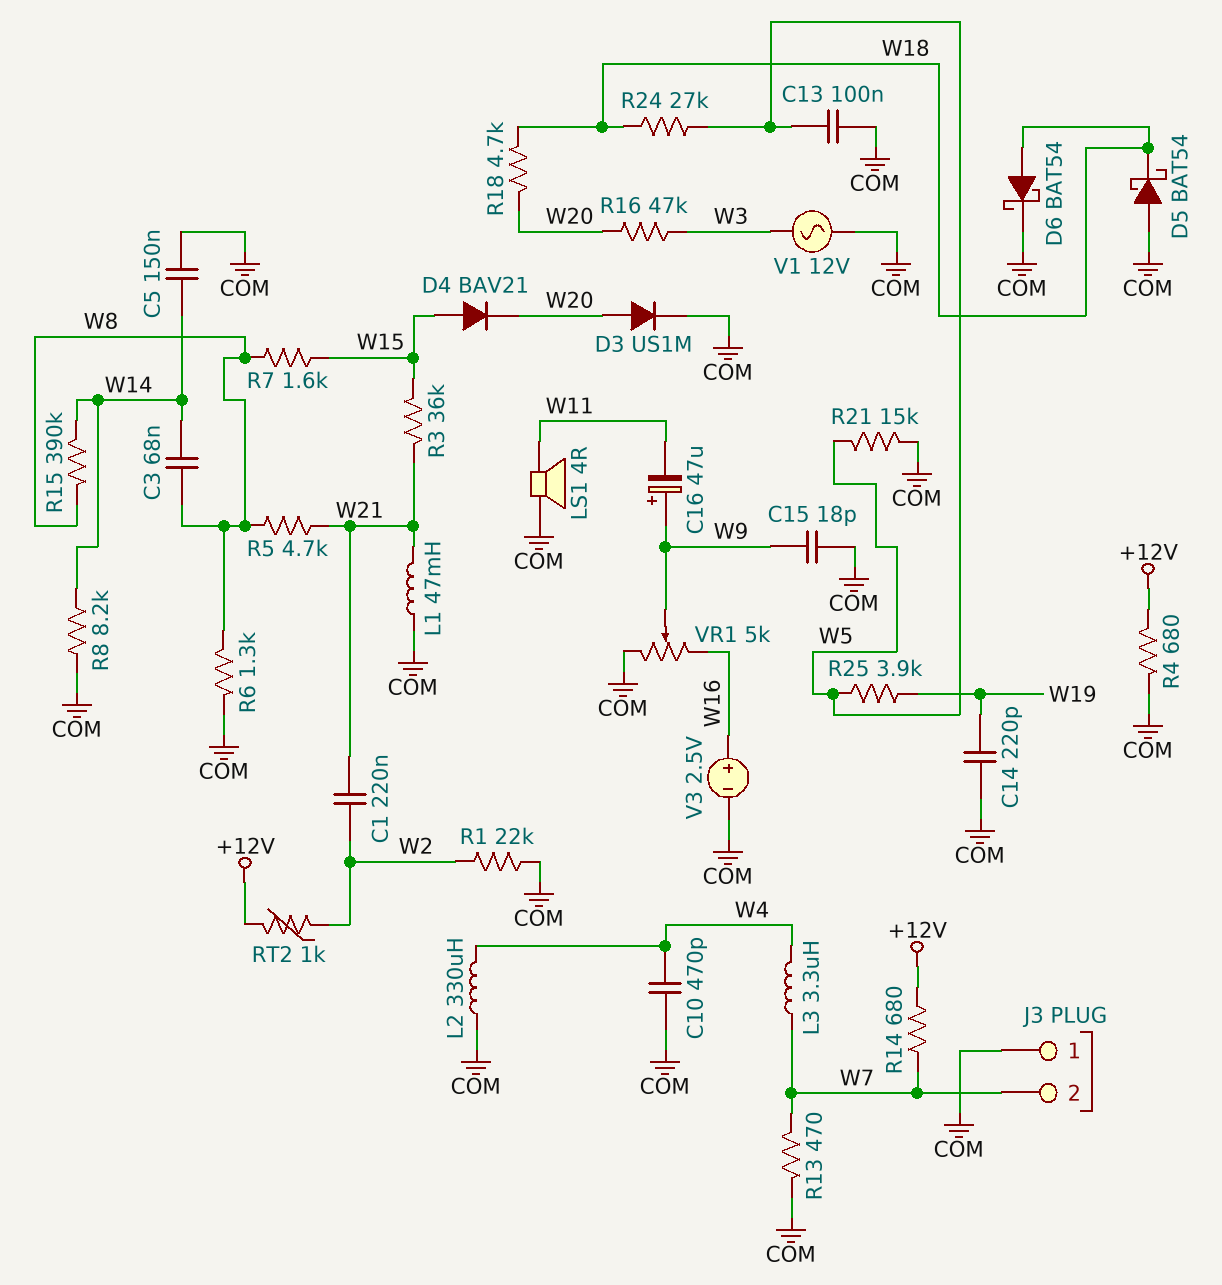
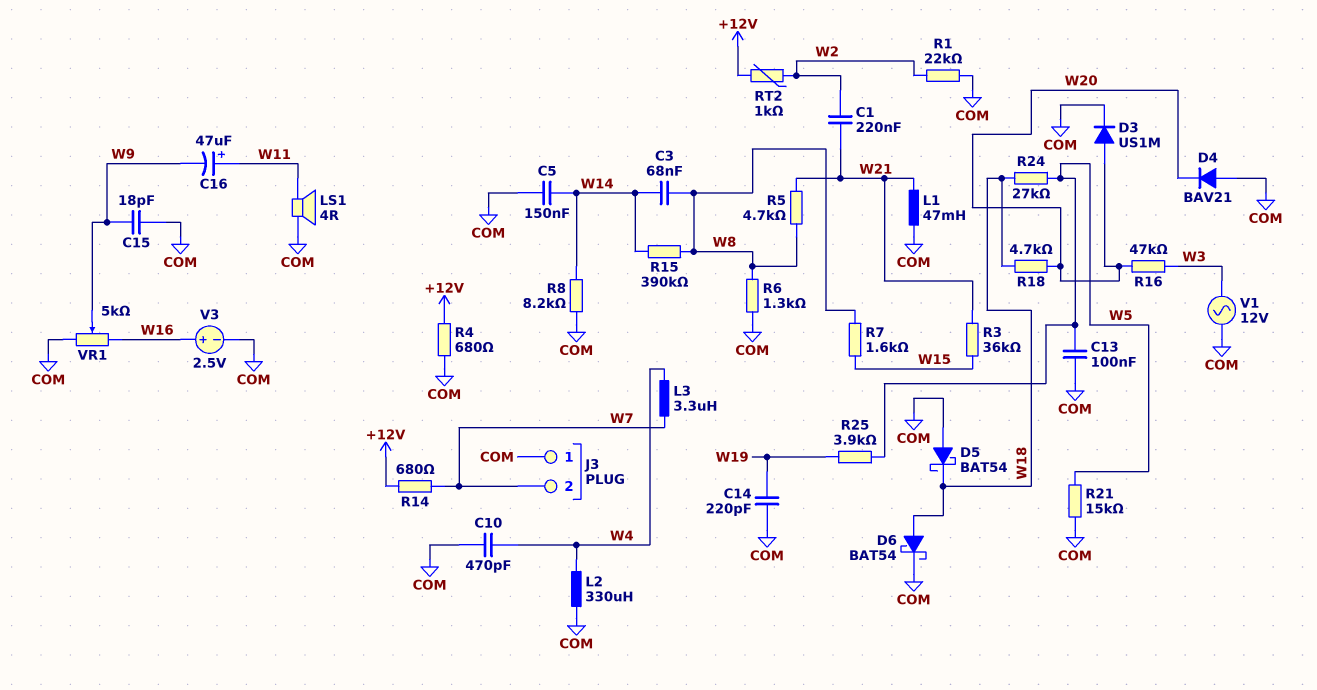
C16: 47uF (plus W9, minus W11) -> 47uF (plus W11, minus W9)
D4: diode BAV21 (A W15, K W20) -> diode BAV21 (A COM, K W20)
R13: 470 (COM, W7) -> none

